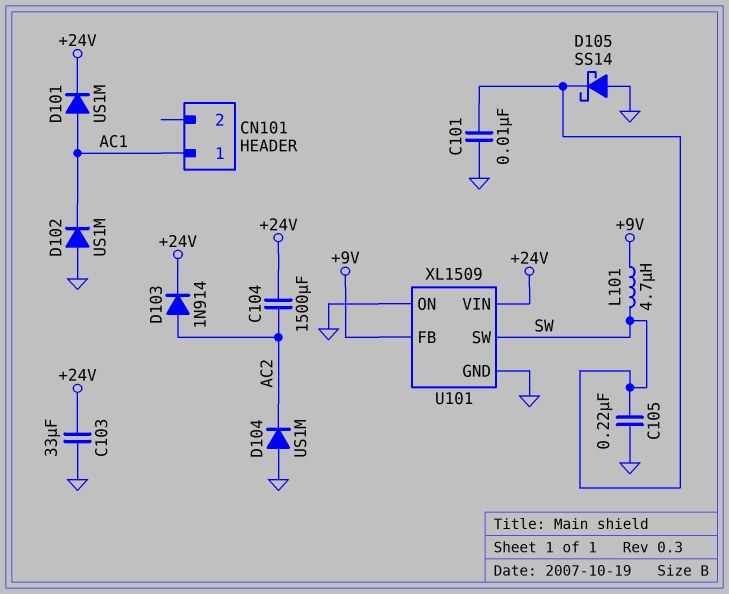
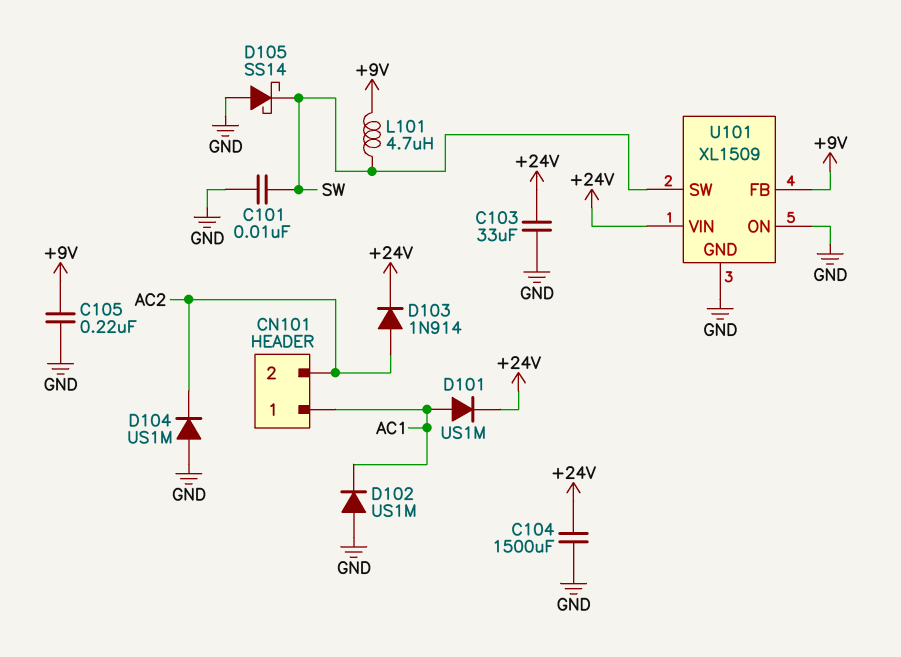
C104: 1500uF (+24V, AC2) -> 1500uF (+24V, GND)
C105: 220nF (GND, SW) -> 220nF (+9V, GND)
CN101 pin 2: none -> AC2

